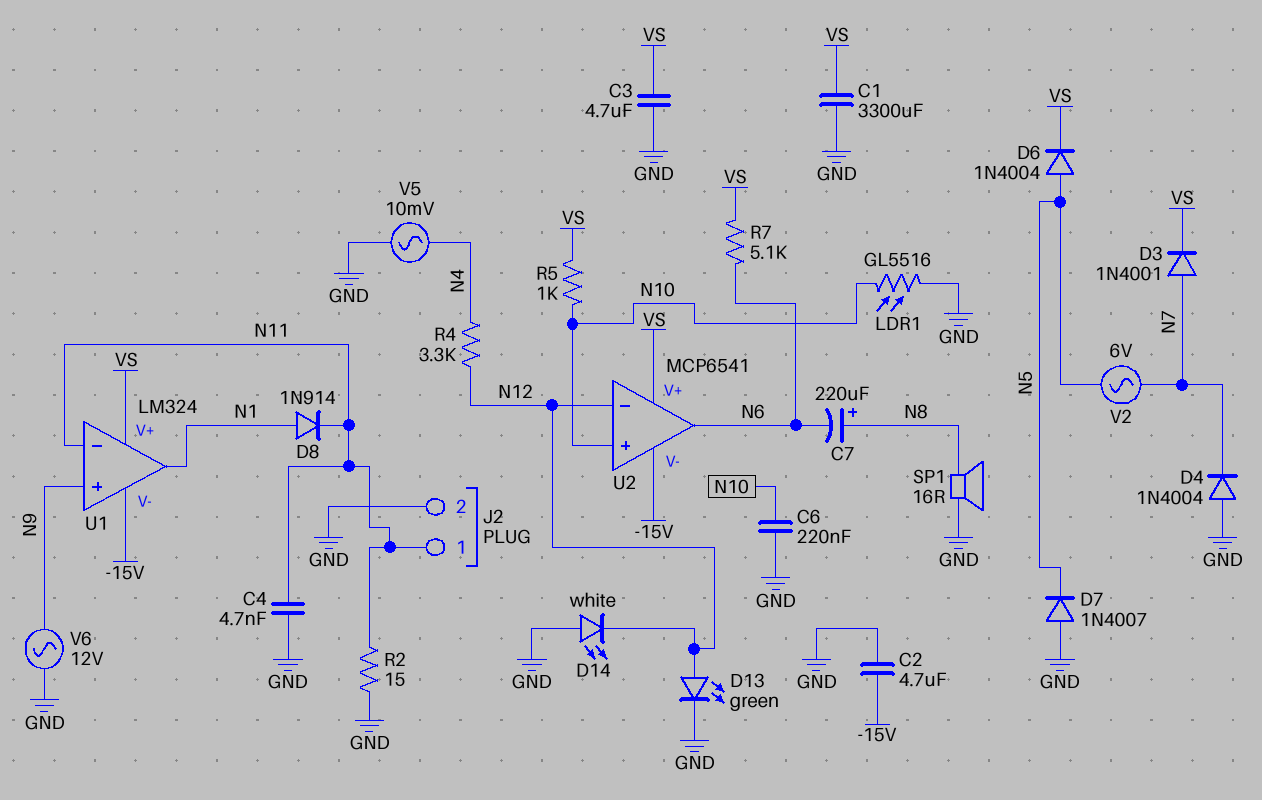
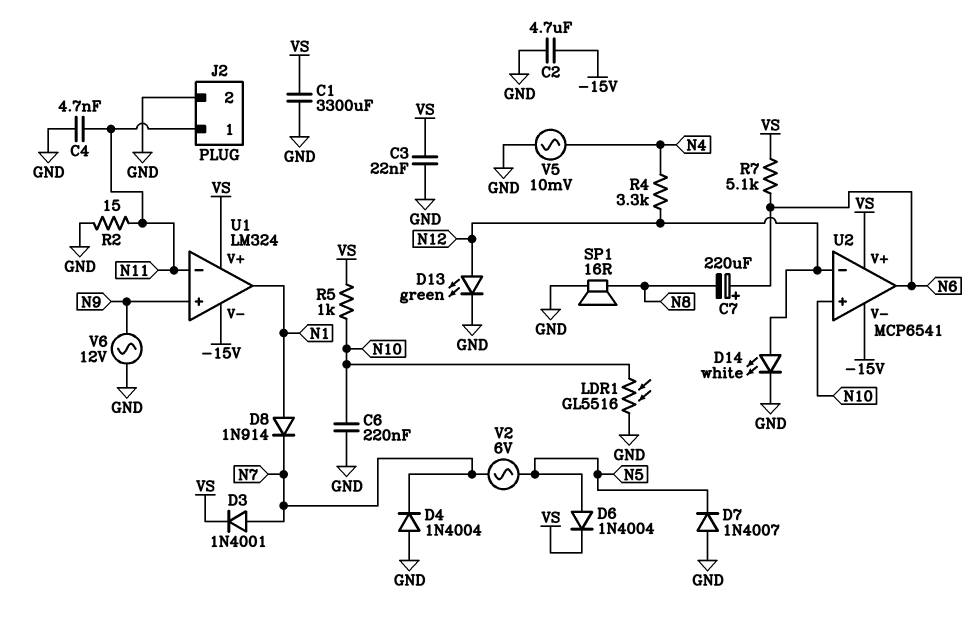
C3: 4.7uF (GND, VS) -> 22nF (GND, VS)
C7: 220uF (plus N8, minus N6) -> 220uF (plus N6, minus N8)
D8: diode 1N914 (A N1, K N11) -> diode 1N914 (A N1, K N7)
D14: LED white (A GND, K N12) -> LED white (A N12, K GND)

